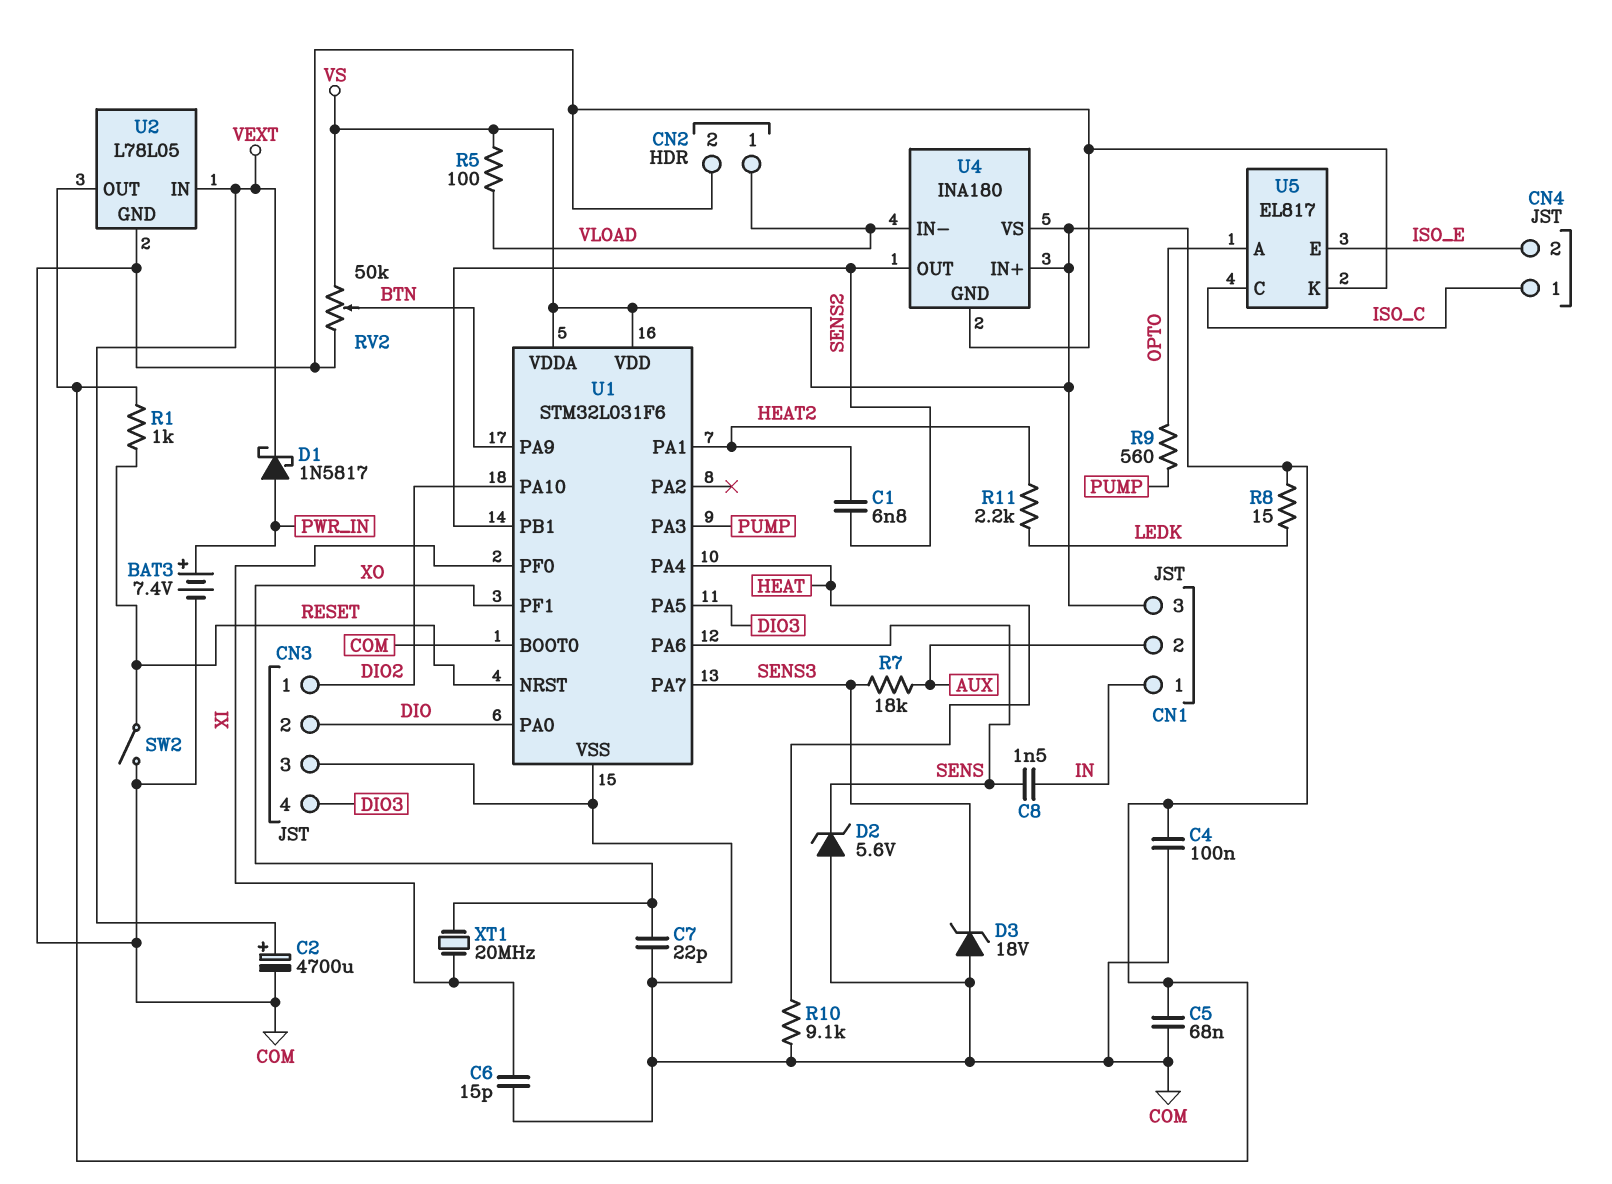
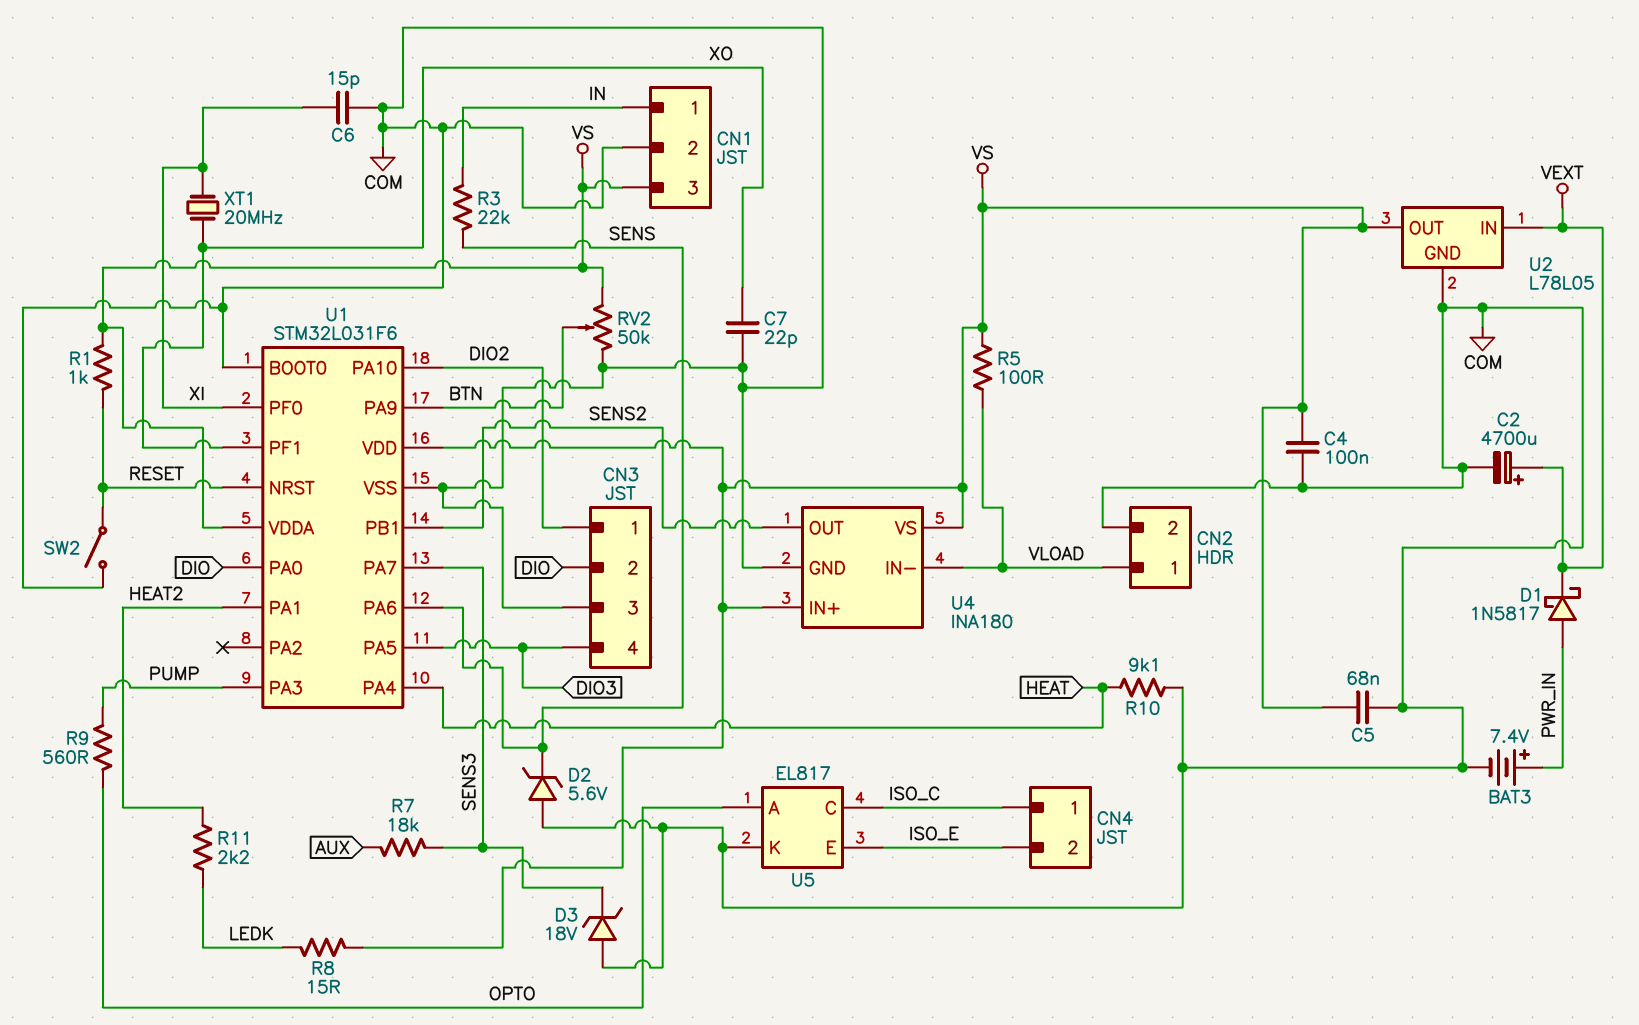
C1: 6.8nF (HEAT2, SENS2) -> none
C8: 1.5nF (IN, SENS) -> none
CN1 pin 2: AUX -> COM
R3: none -> 22k (IN, SENS)

